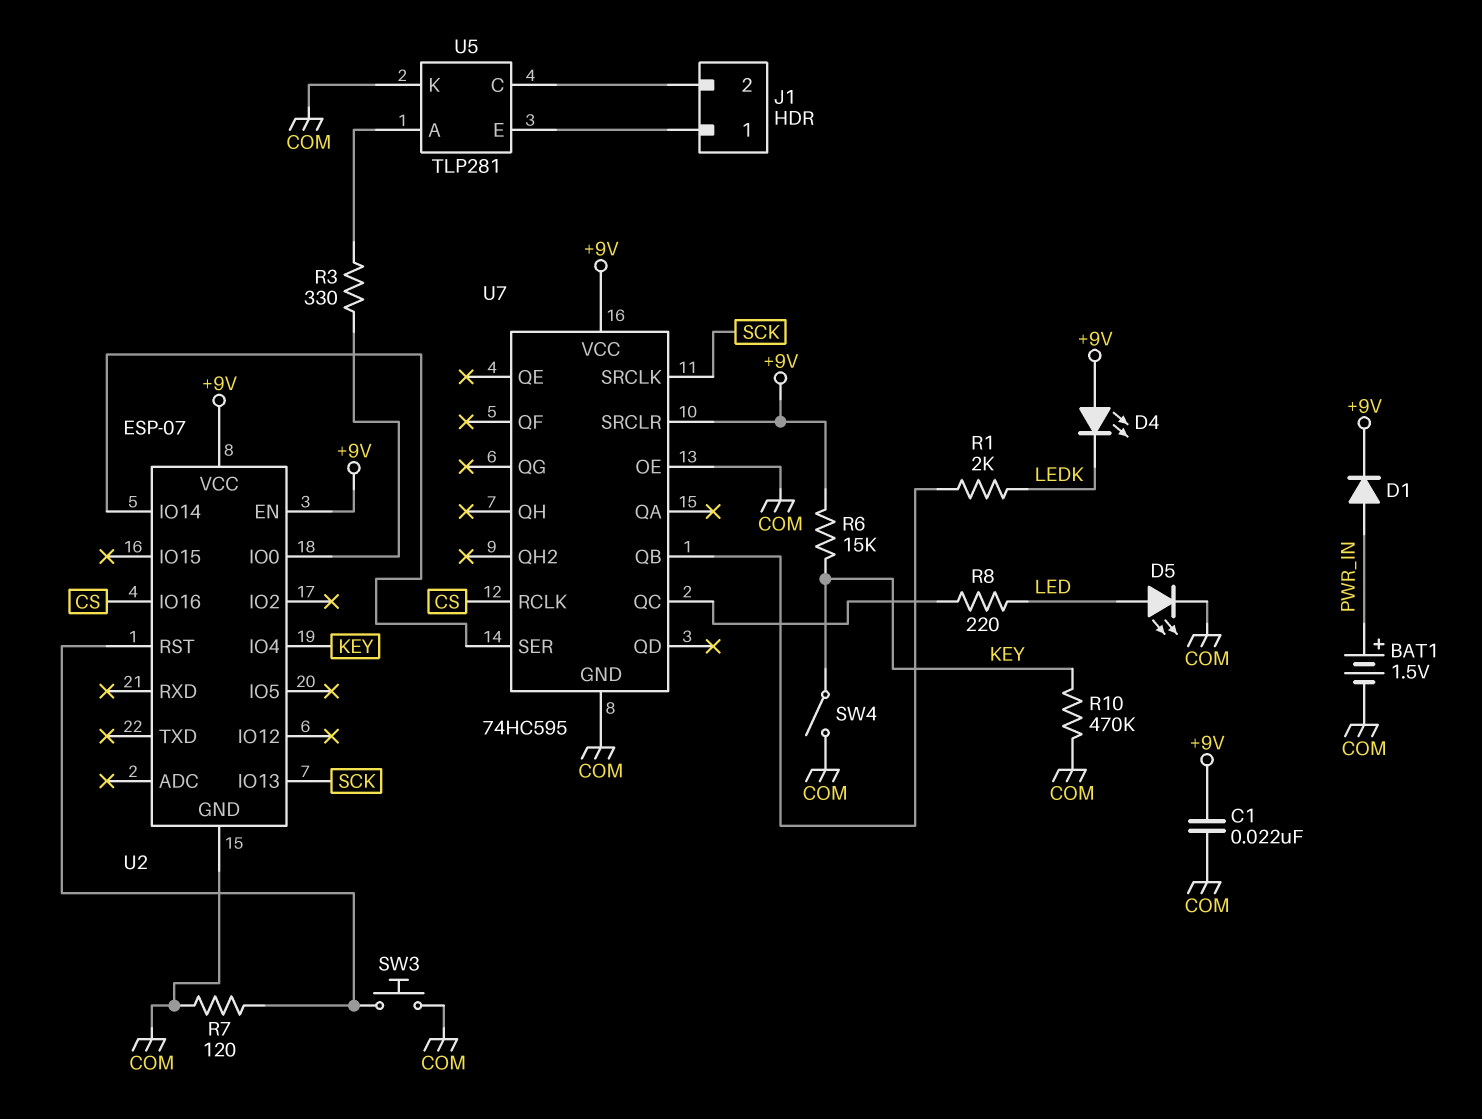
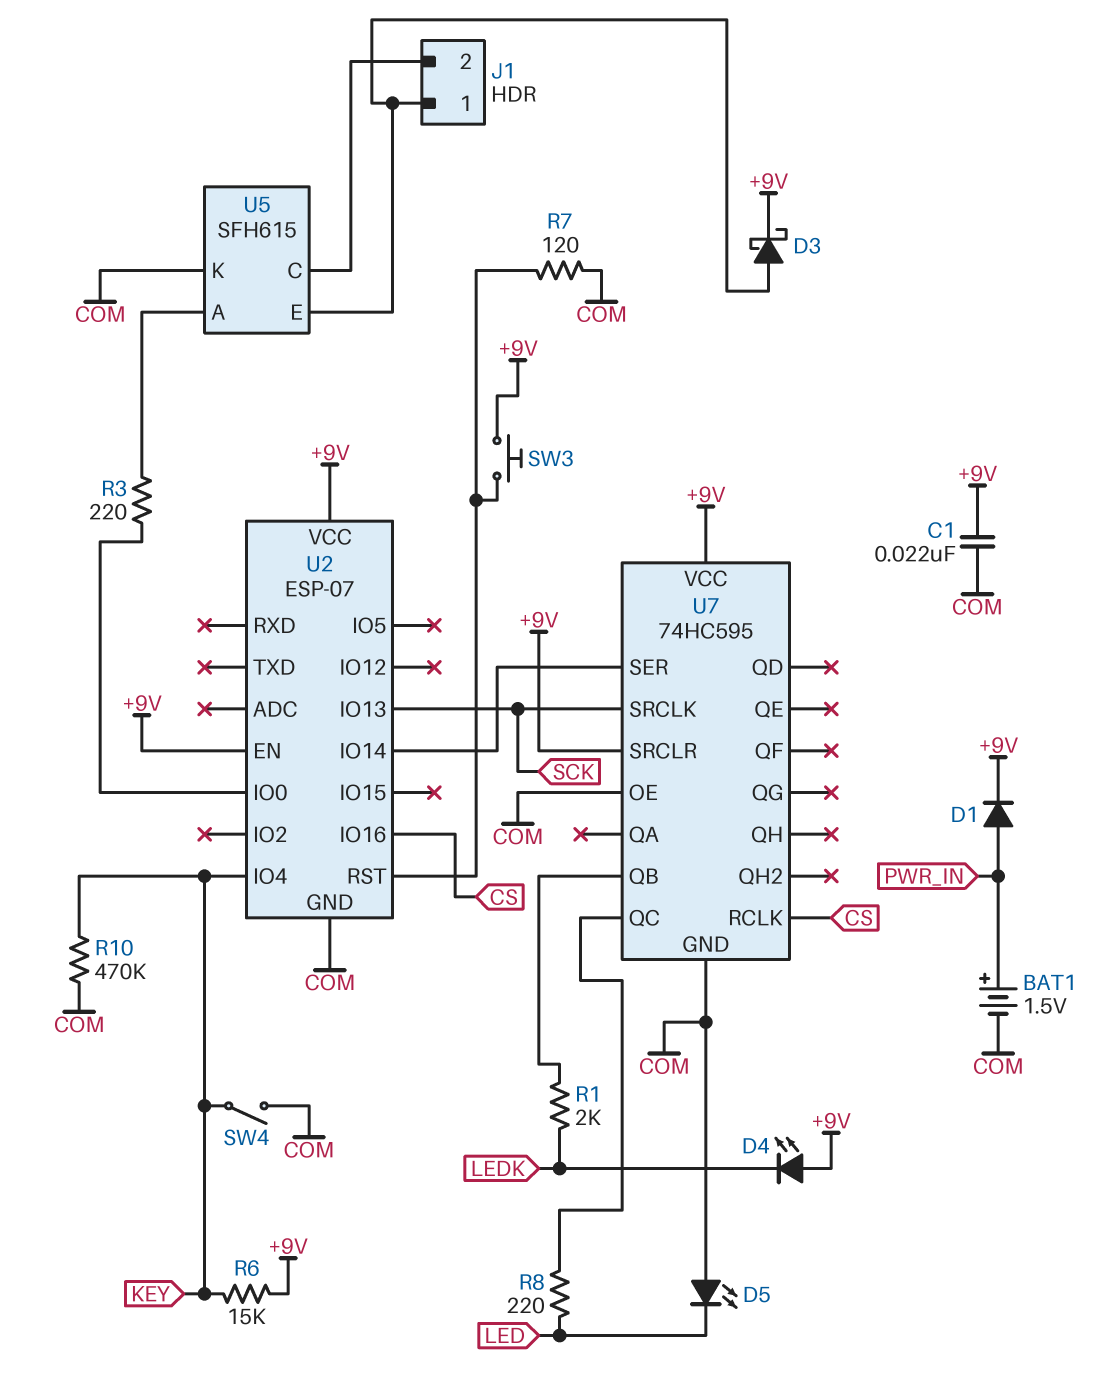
D3: none -> schottky (A J1/1, K +9V)
D5: LED (A LED, K COM) -> LED (A COM, K LED)
R3: 330 (U2/IO0, U5/A) -> 220 (U2/IO0, U5/A)
SW3: button (COM, U2/RST) -> button (+9V, U2/RST)
U5: TLP281 -> SFH615

